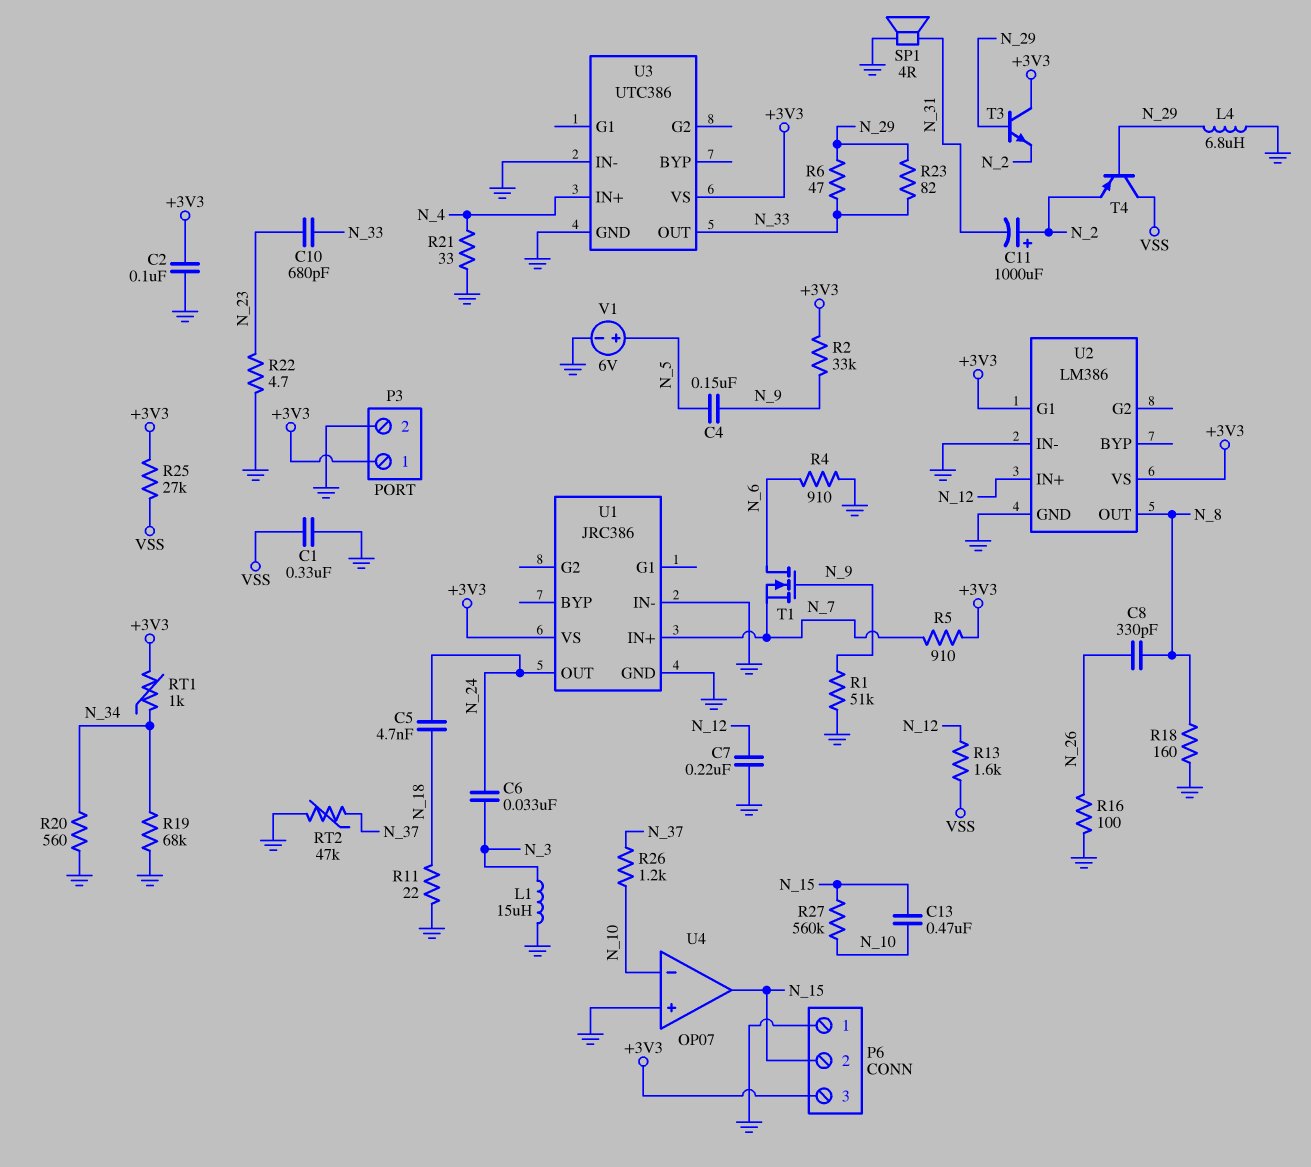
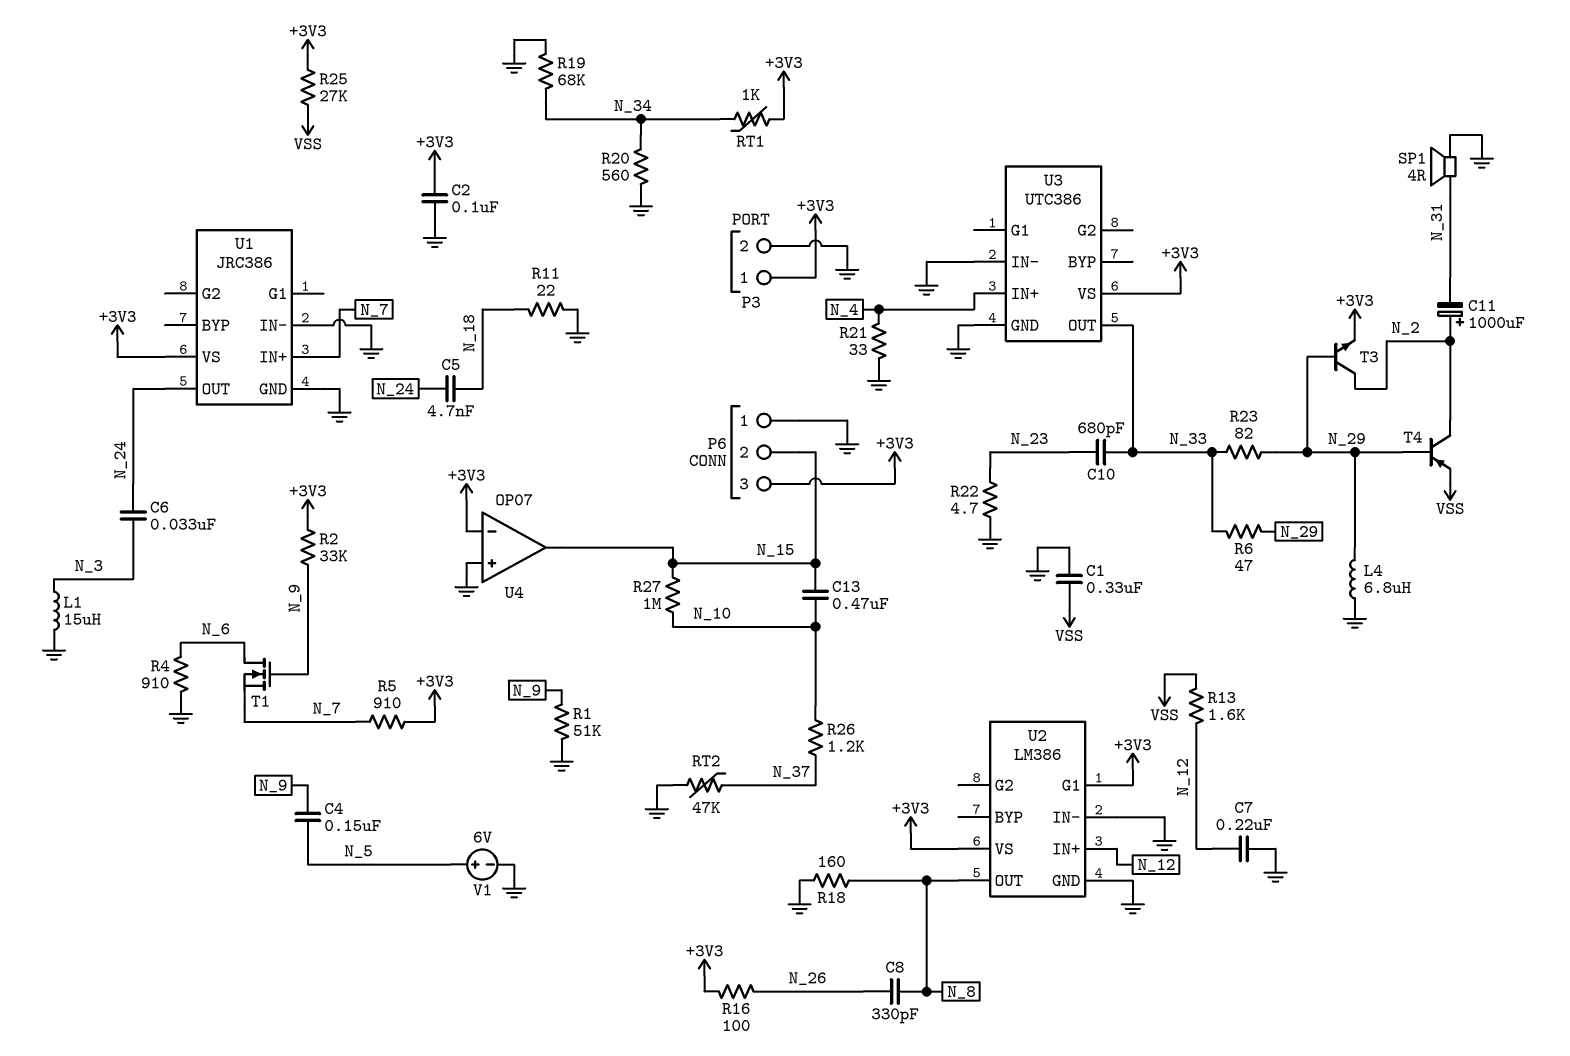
R16: 100 (GND, N_26) -> 100 (+3V3, N_26)
R27: 560k (N_10, N_15) -> 1M (N_10, N_15)
T3: NPN (B N_29, C +3V3, E N_2) -> NPN (B N_29, C N_2, E +3V3)
T4: PNP (B N_29, C VSS, E N_2) -> PNP (B N_29, C N_2, E VSS)
U4 pin in-: N_10 -> +3V3

